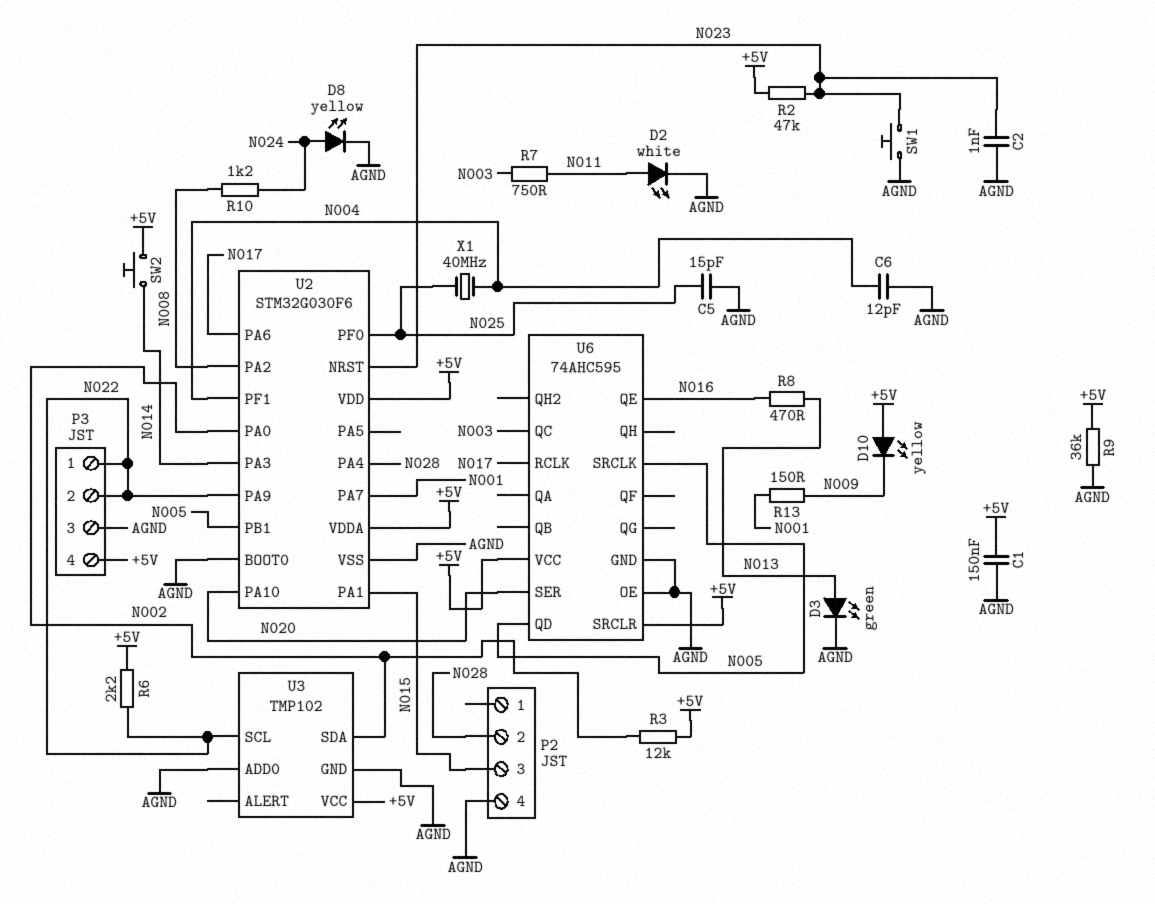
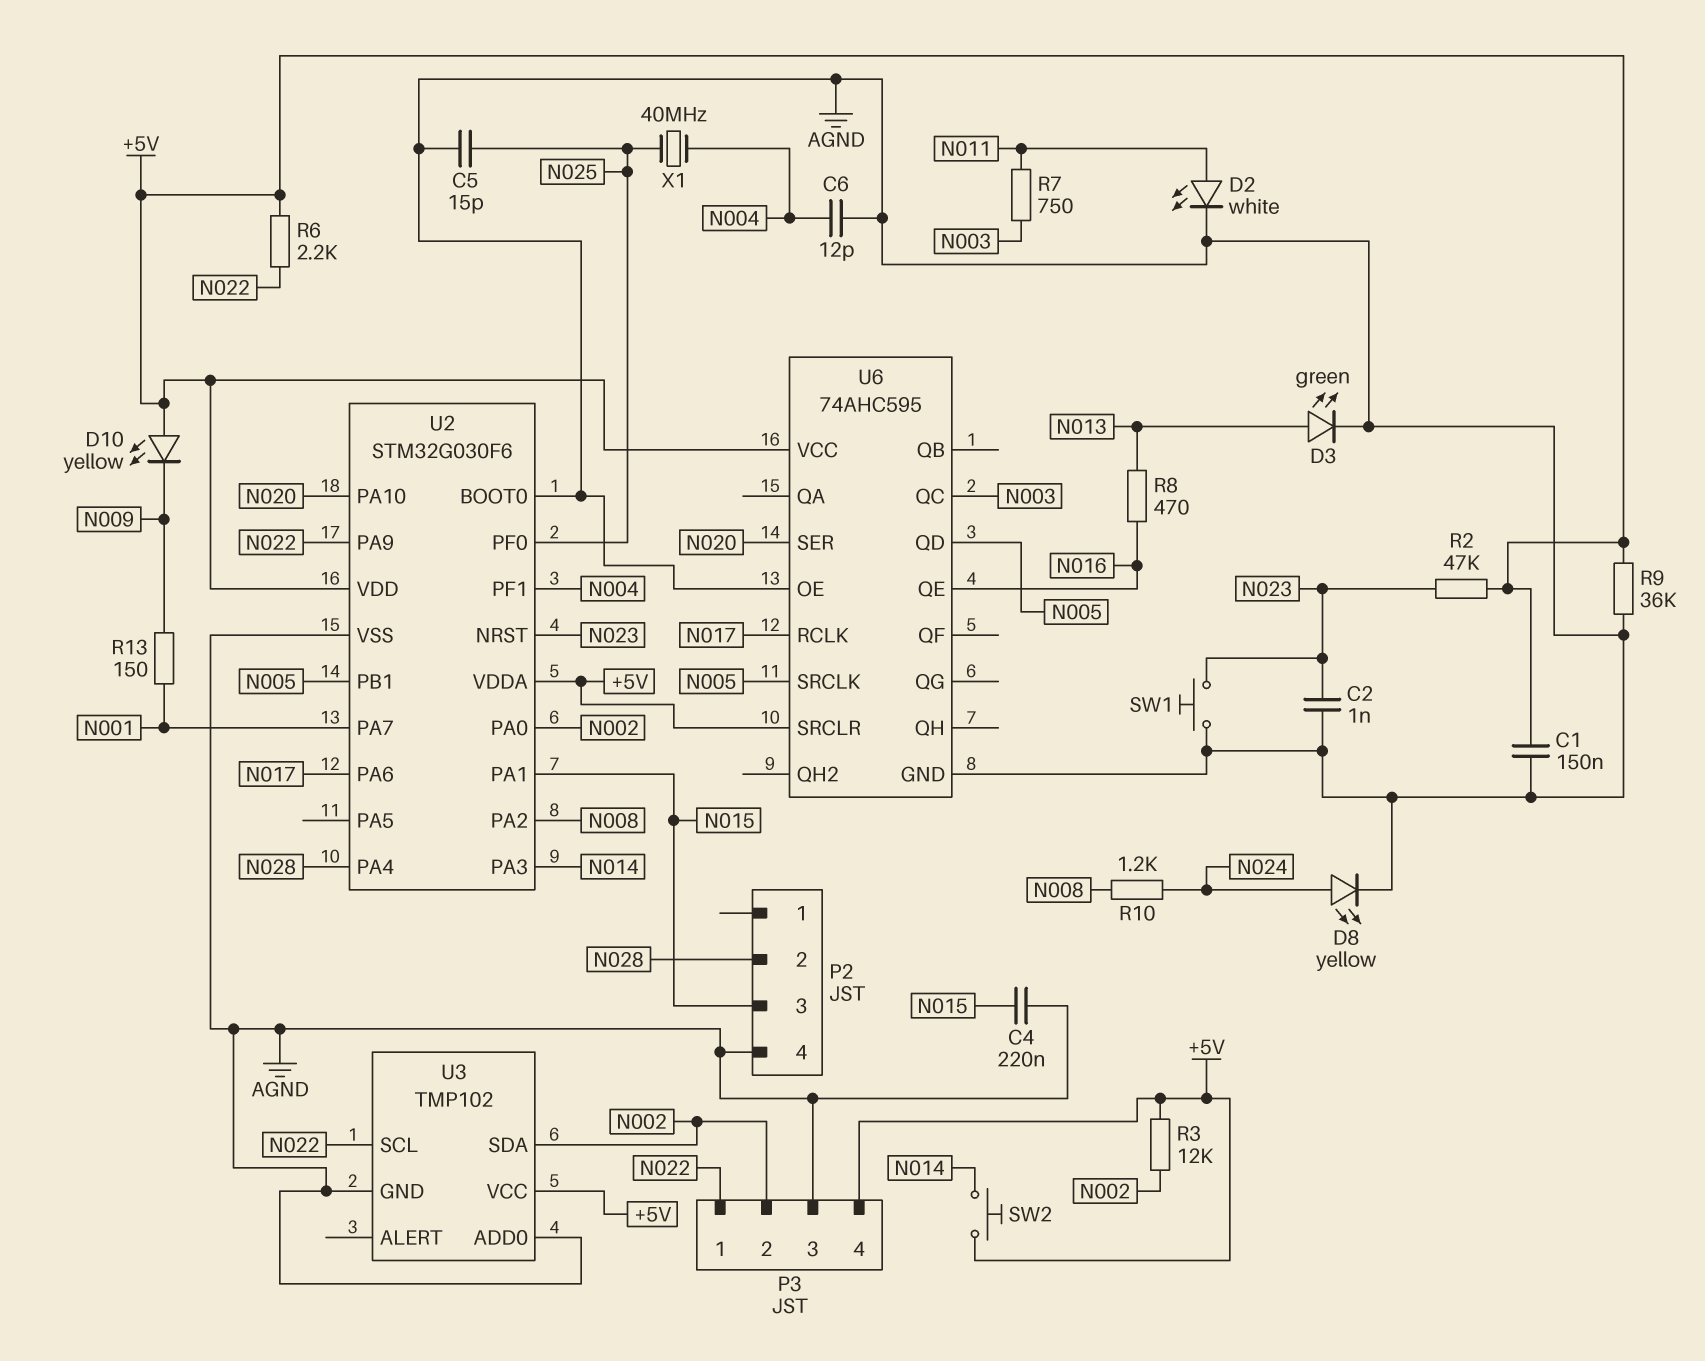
C4: none -> 220nF (AGND, N015)
P3 pin 2: N022 -> N002

